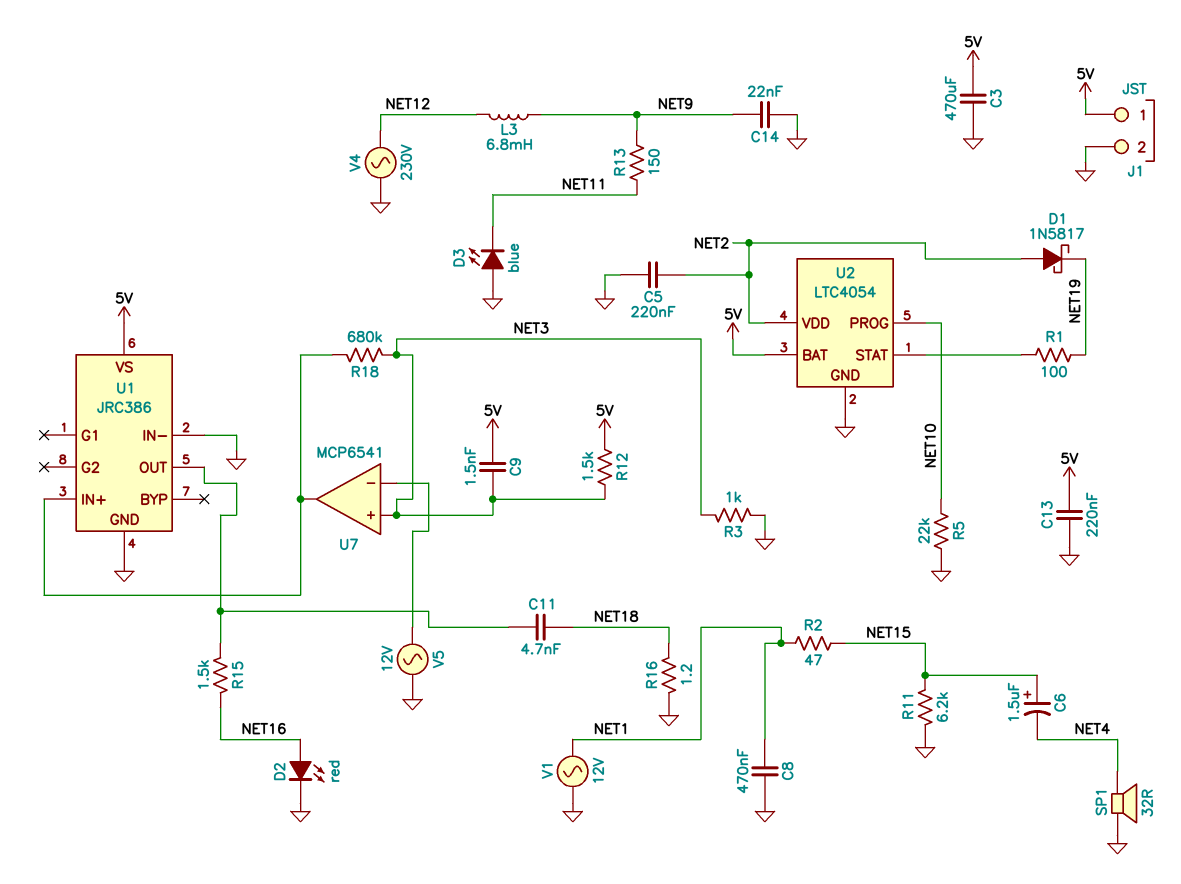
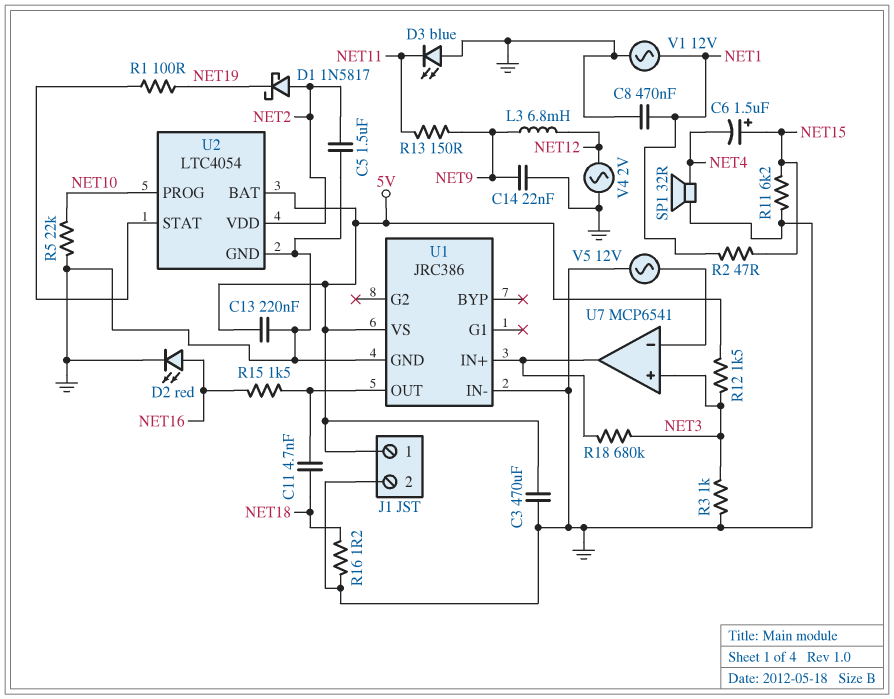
C5: 220nF (GND, NET2) -> 1.5uF (GND, NET2)
C9: 1.5nF (5V, NET3) -> none
V4: AC 230V (GND, NET12) -> AC 2V (GND, NET12)

